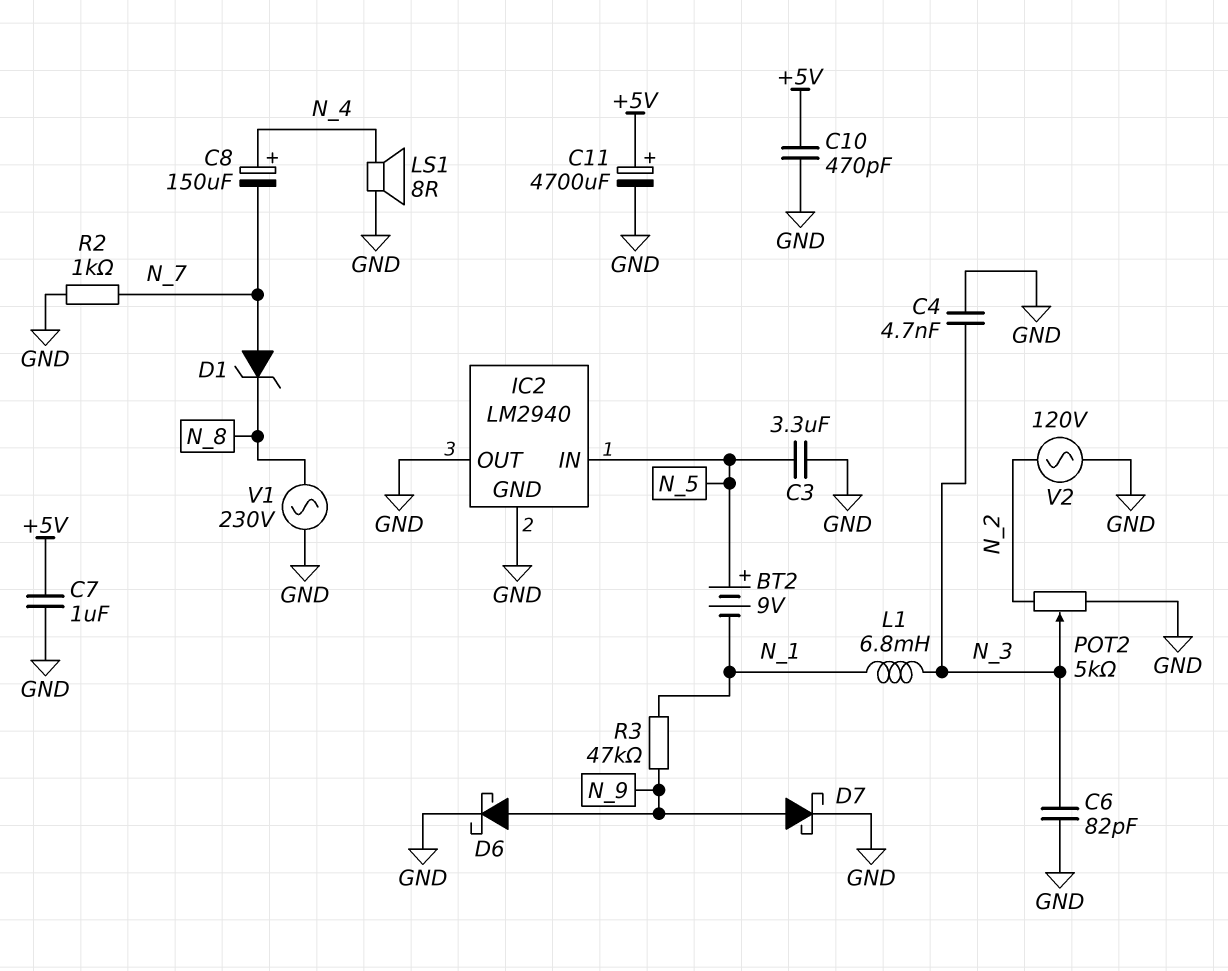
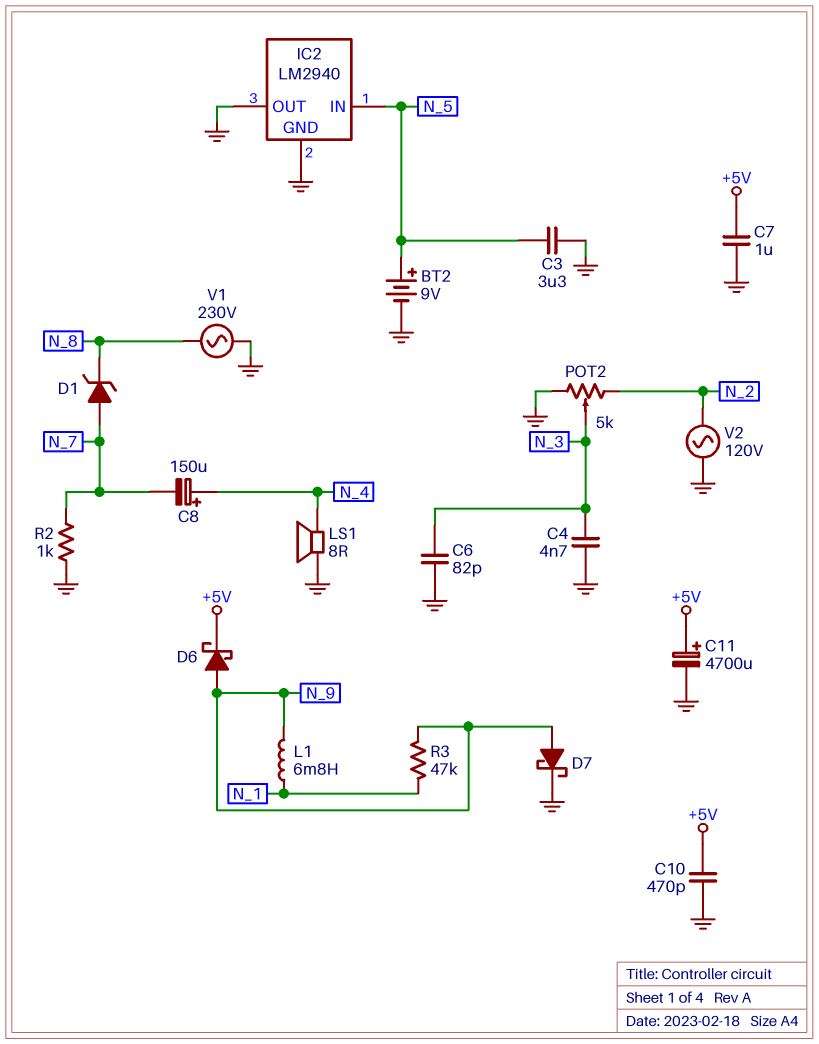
BT2: 9V (plus N_5, minus N_1) -> 9V (plus N_5, minus GND)
D6: schottky (A N_9, K GND) -> schottky (A N_9, K +5V)
L1: 6.8mH (N_1, N_3) -> 6.8mH (N_1, N_9)

